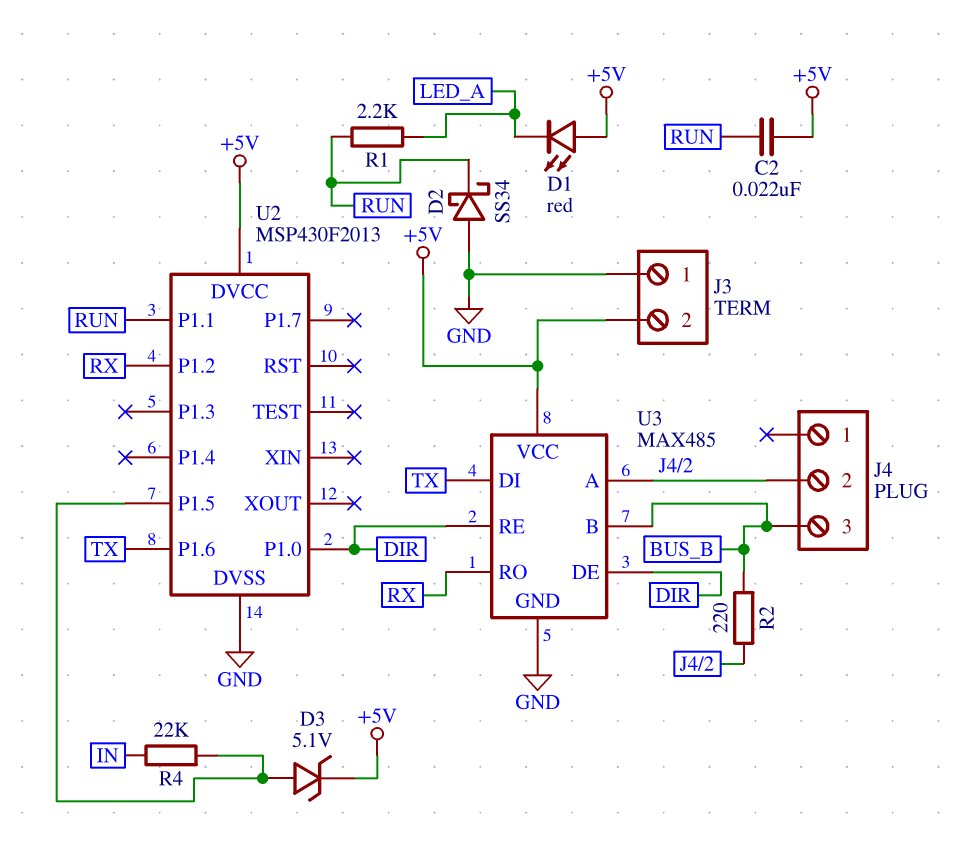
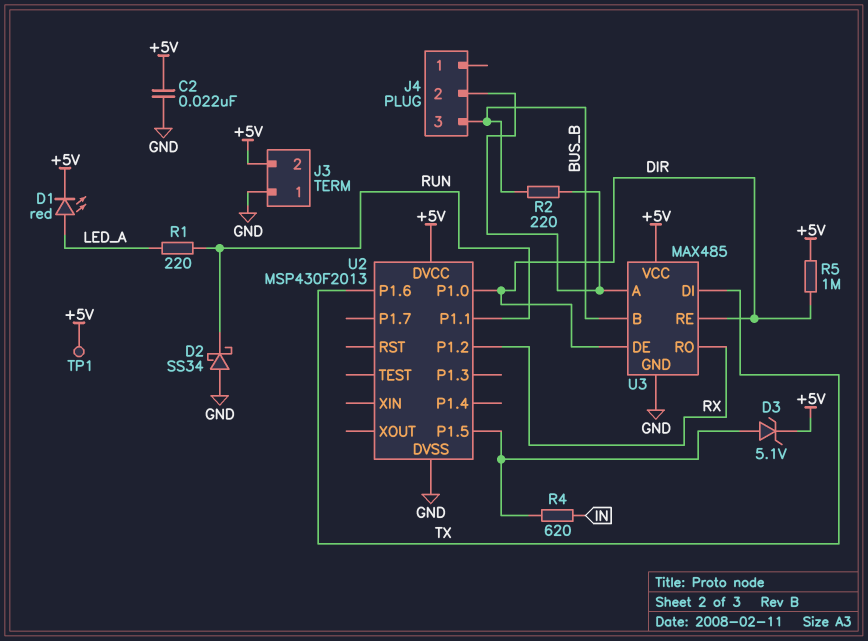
C2: 22nF (+5V, RUN) -> 22nF (+5V, GND)
D1: LED red (A +5V, K LED_A) -> LED red (A LED_A, K +5V)
R1: 2.2k (LED_A, RUN) -> 220 (LED_A, RUN)
R4: 22k (IN, U2/P1.5) -> 620 (IN, U2/P1.5)
R5: none -> 1M (+5V, DIR)
TP1: none -> test point (+5V)

